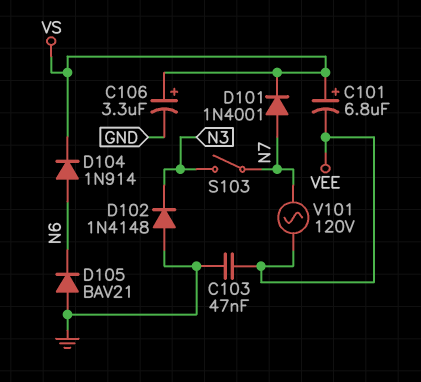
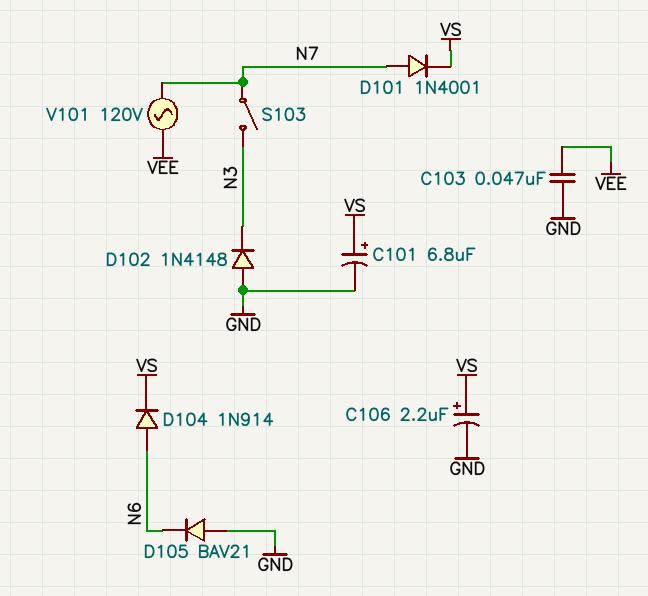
C101: 6.8uF (plus VS, minus VEE) -> 6.8uF (plus VS, minus GND)
C106: 3.3uF (plus VS, minus GND) -> 2.2uF (plus VS, minus GND)

